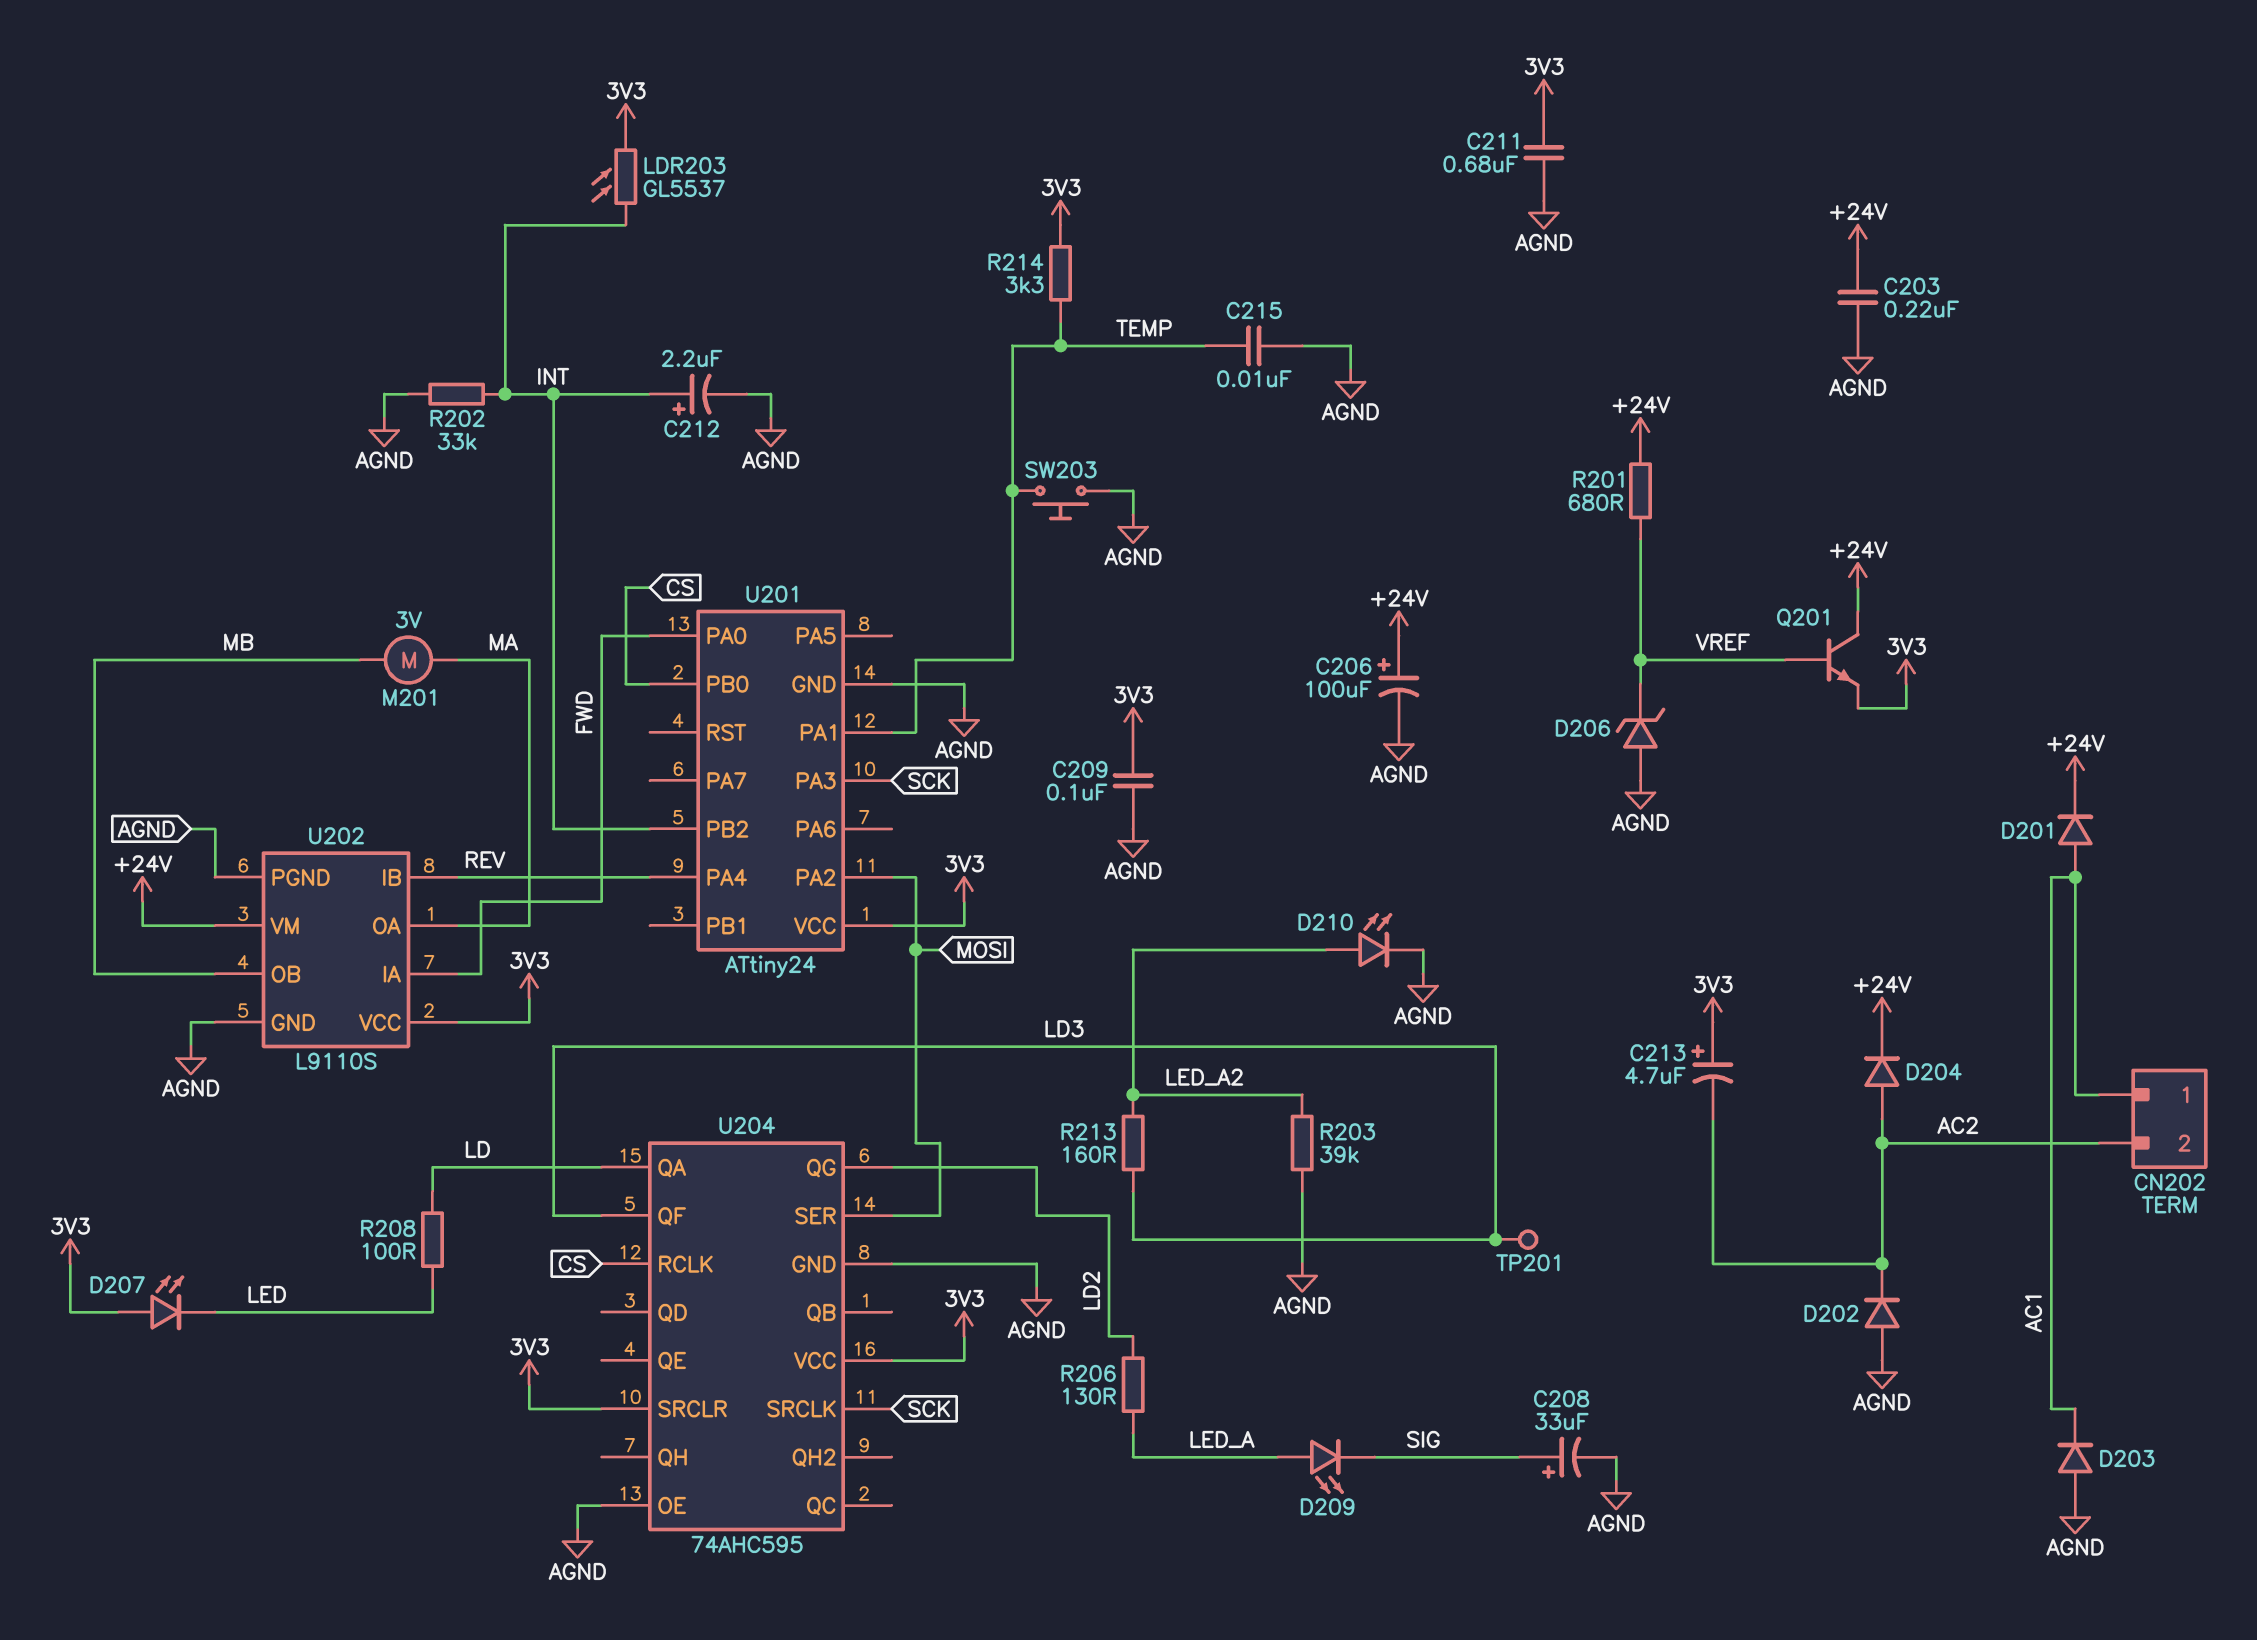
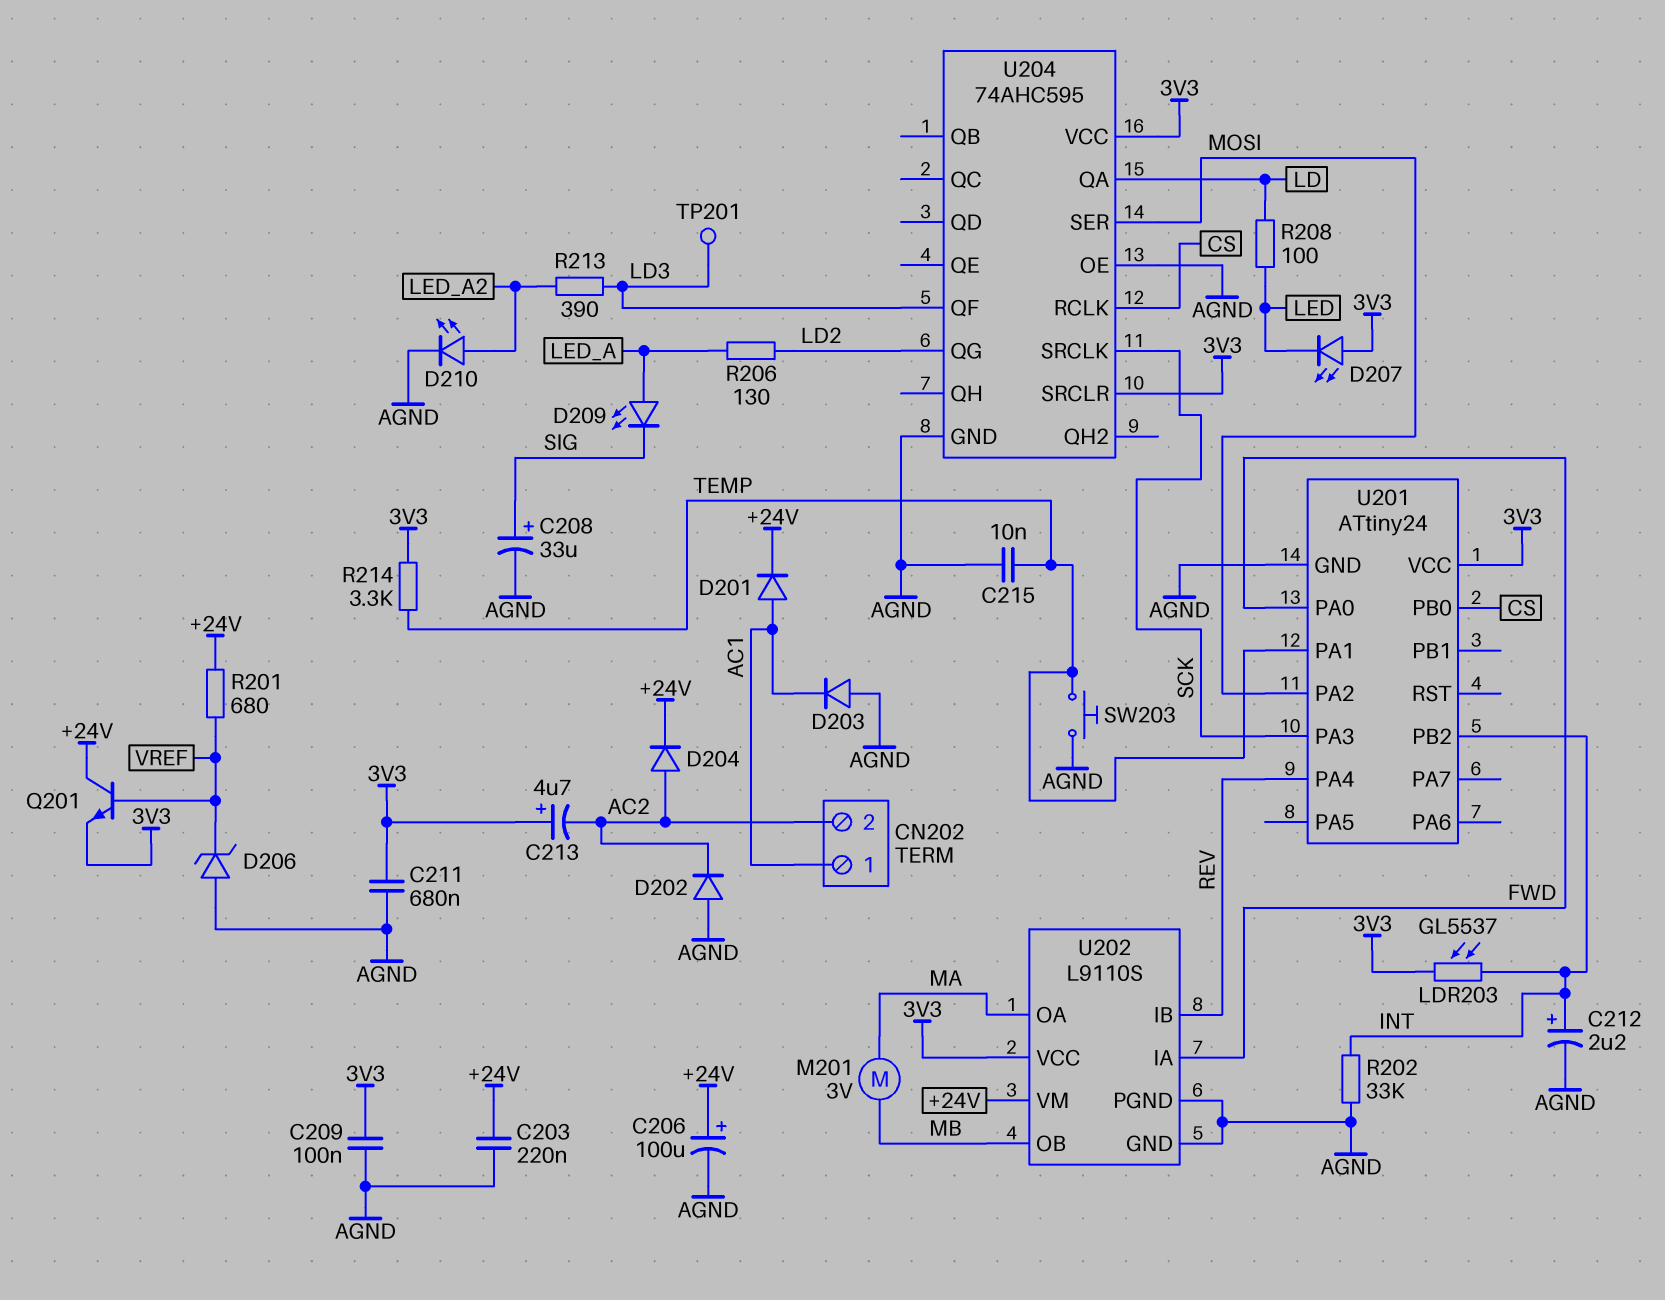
R203: 39k (AGND, LED_A2) -> none
R213: 160 (LD3, LED_A2) -> 390 (LD3, LED_A2)

